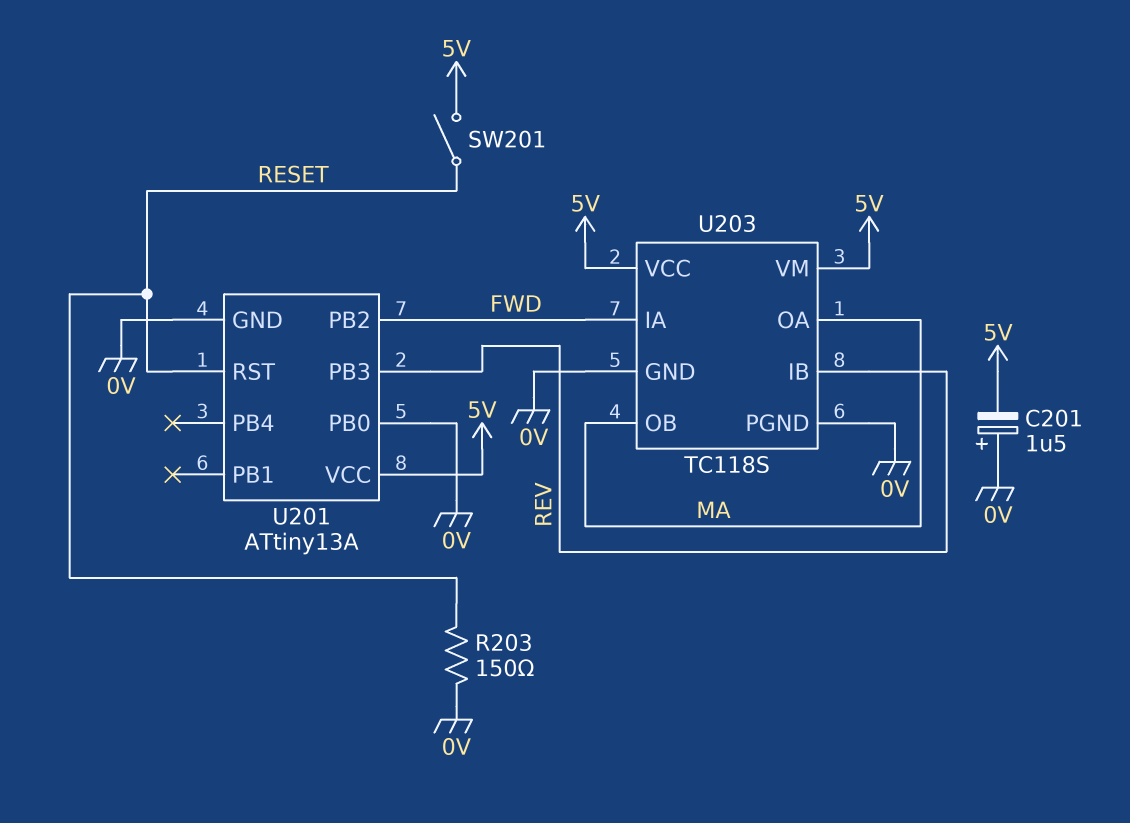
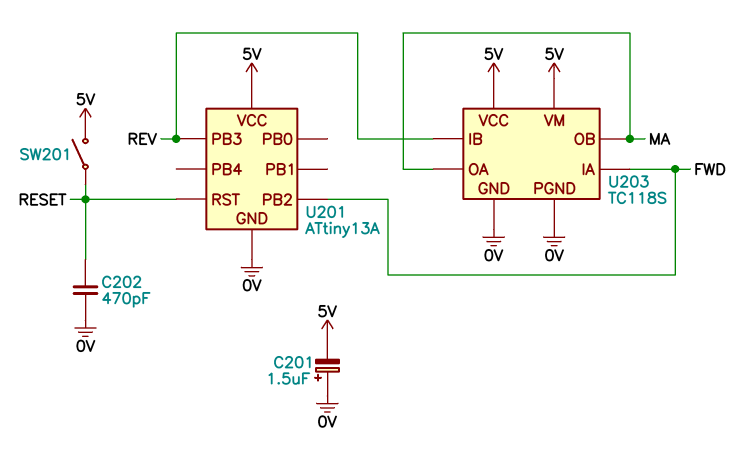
C202: none -> 470pF (0V, RESET)
R203: 150 (0V, RESET) -> none
U201 pin PB0: 0V -> none

